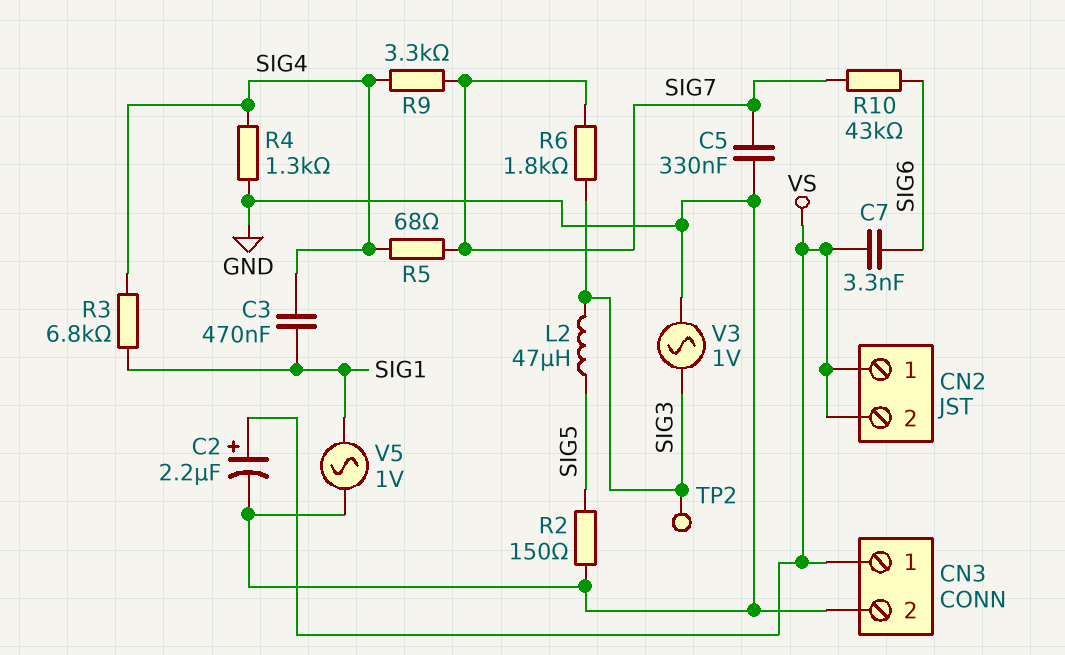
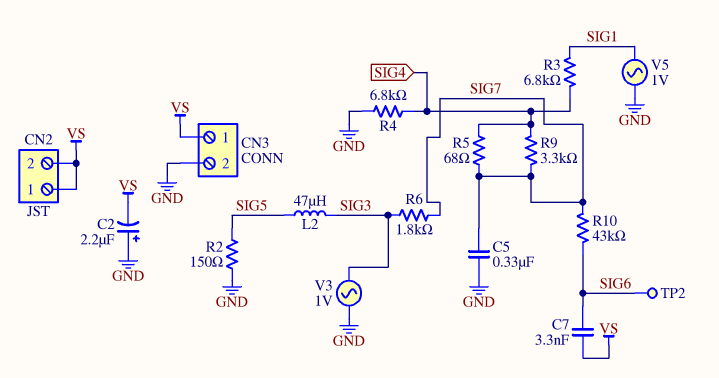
C2: 2.2uF (plus VS, minus GND) -> 2.2uF (plus GND, minus VS)
C3: 470nF (SIG1, SIG4) -> none
R4: 1.3k (GND, SIG4) -> 6.8k (GND, SIG4)
TP2: test point (SIG3) -> test point (SIG6)

